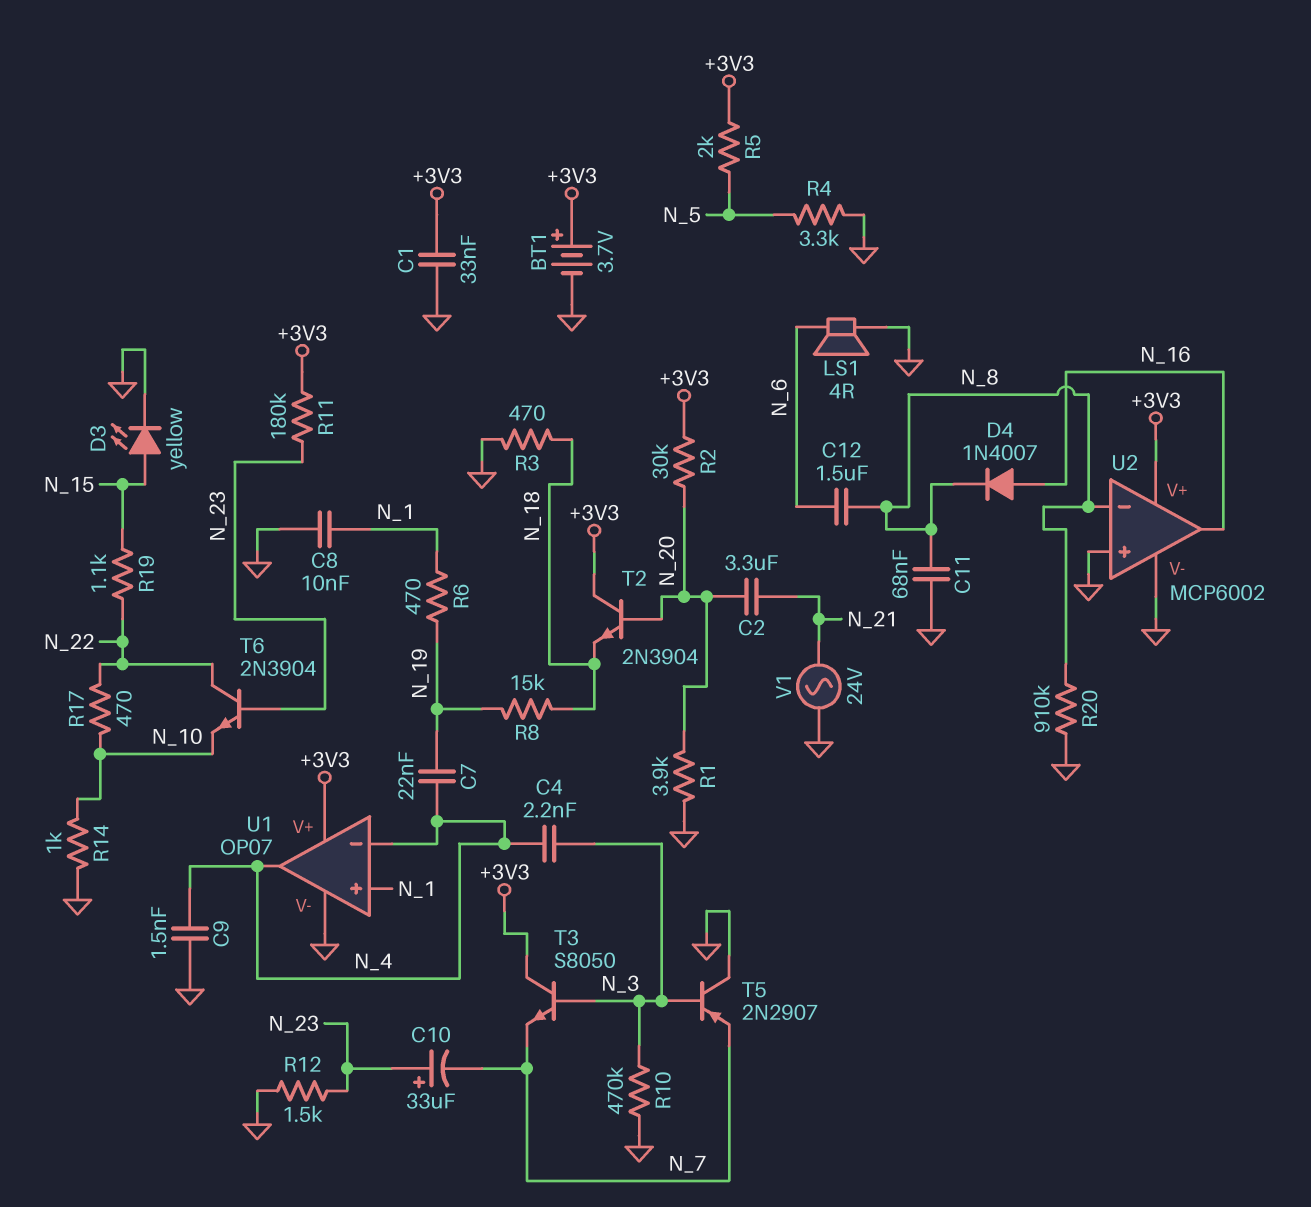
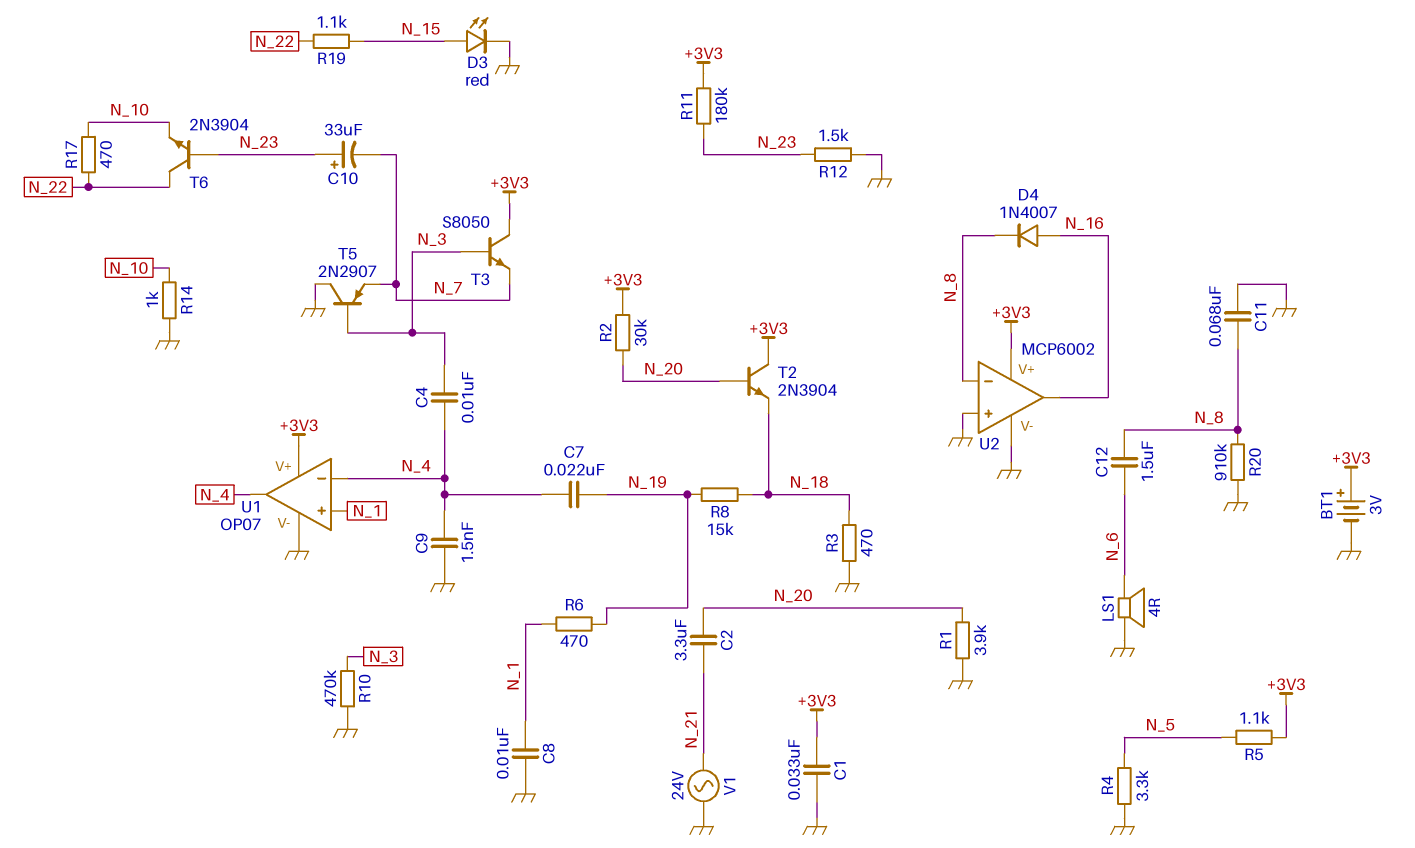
BT1: 3.7V (plus +3V3, minus GND) -> 3V (plus +3V3, minus GND)
C4: 2.2nF (N_3, N_4) -> 10nF (N_3, N_4)
D3: LED yellow (A N_15, K GND) -> LED red (A N_15, K GND)
R5: 2k (+3V3, N_5) -> 1.1k (+3V3, N_5)

